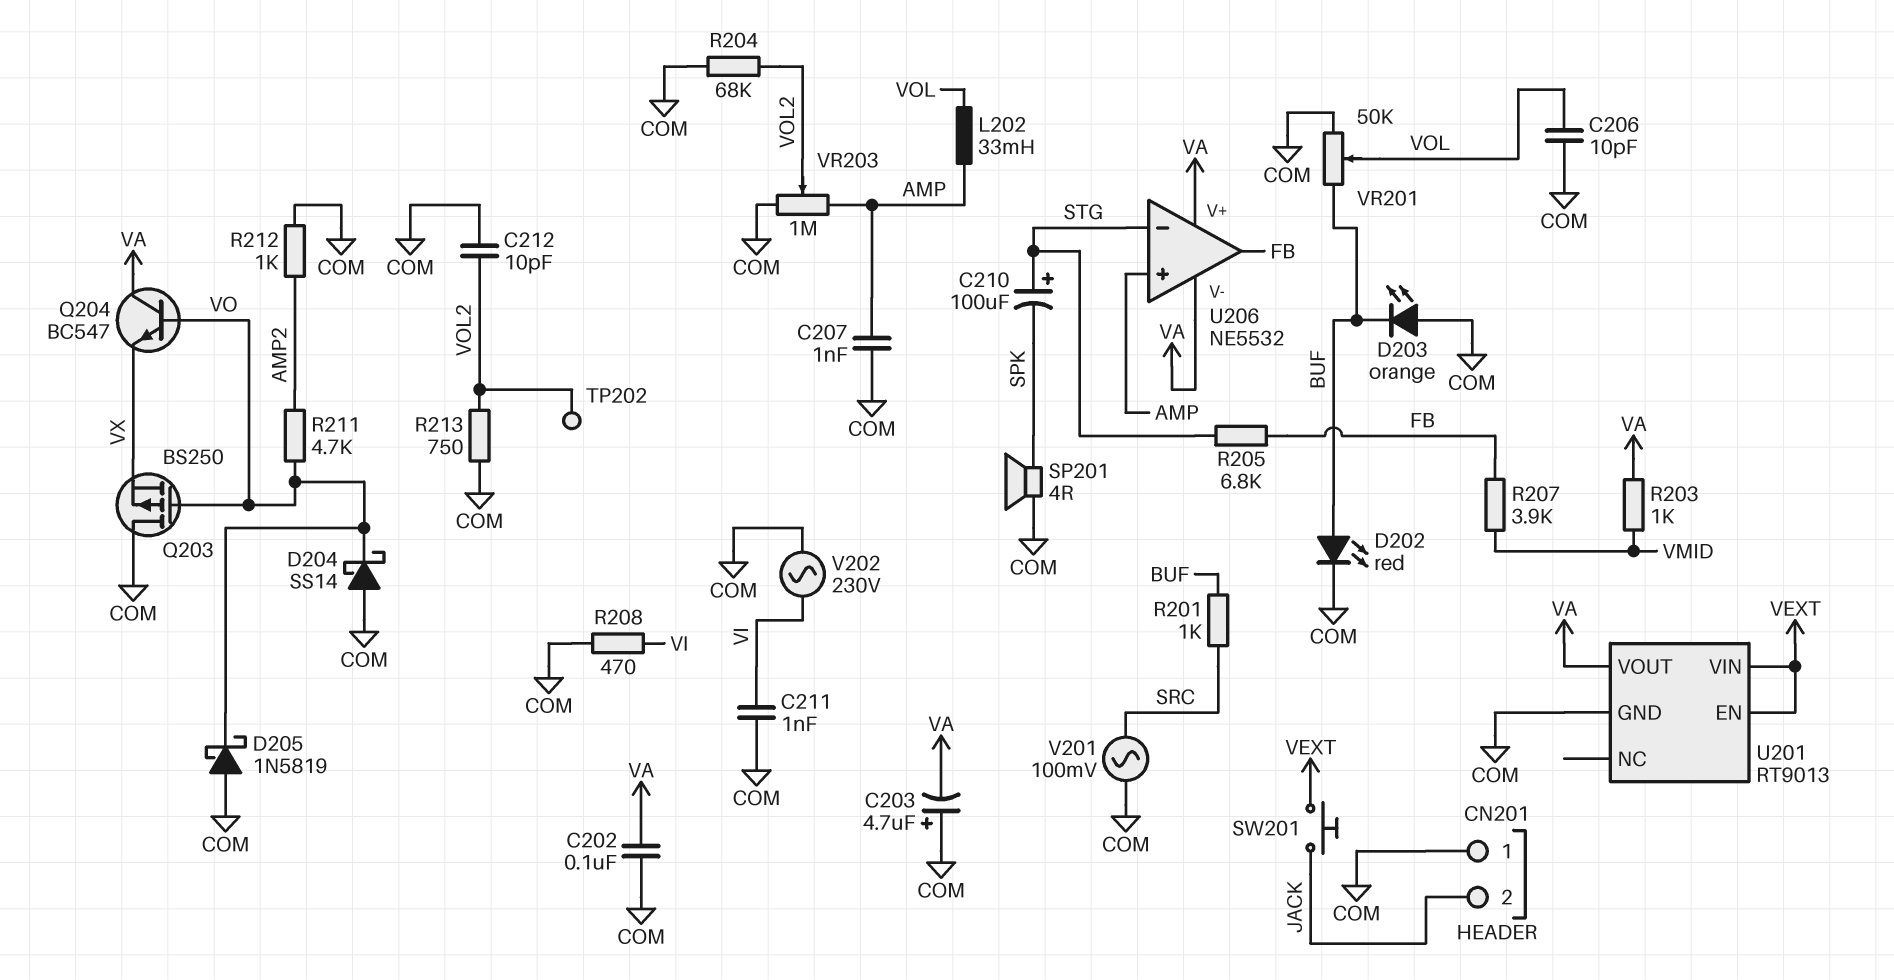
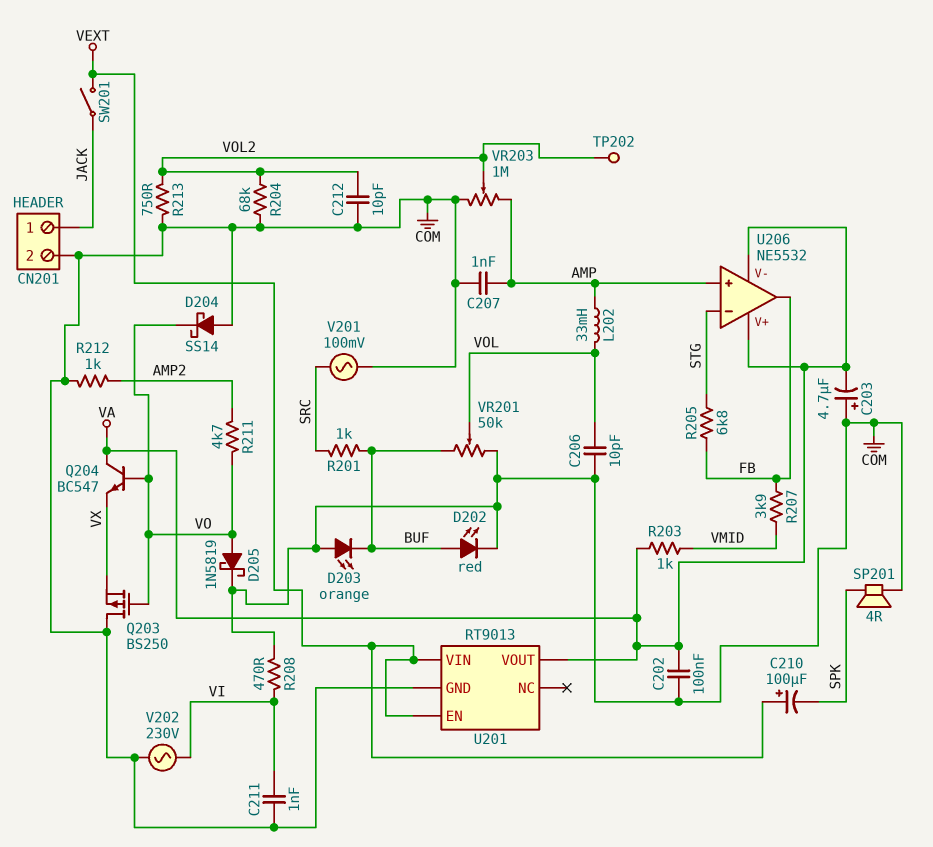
C210: 100uF (plus STG, minus SPK) -> 100uF (plus VEXT, minus SPK)
CN201 pin 1: COM -> JACK
CN201 pin 2: JACK -> COM
D205: schottky 1N5819 (A COM, K VO) -> schottky 1N5819 (A VO, K COM)
SW201: button (JACK, VEXT) -> switch (JACK, VEXT)

